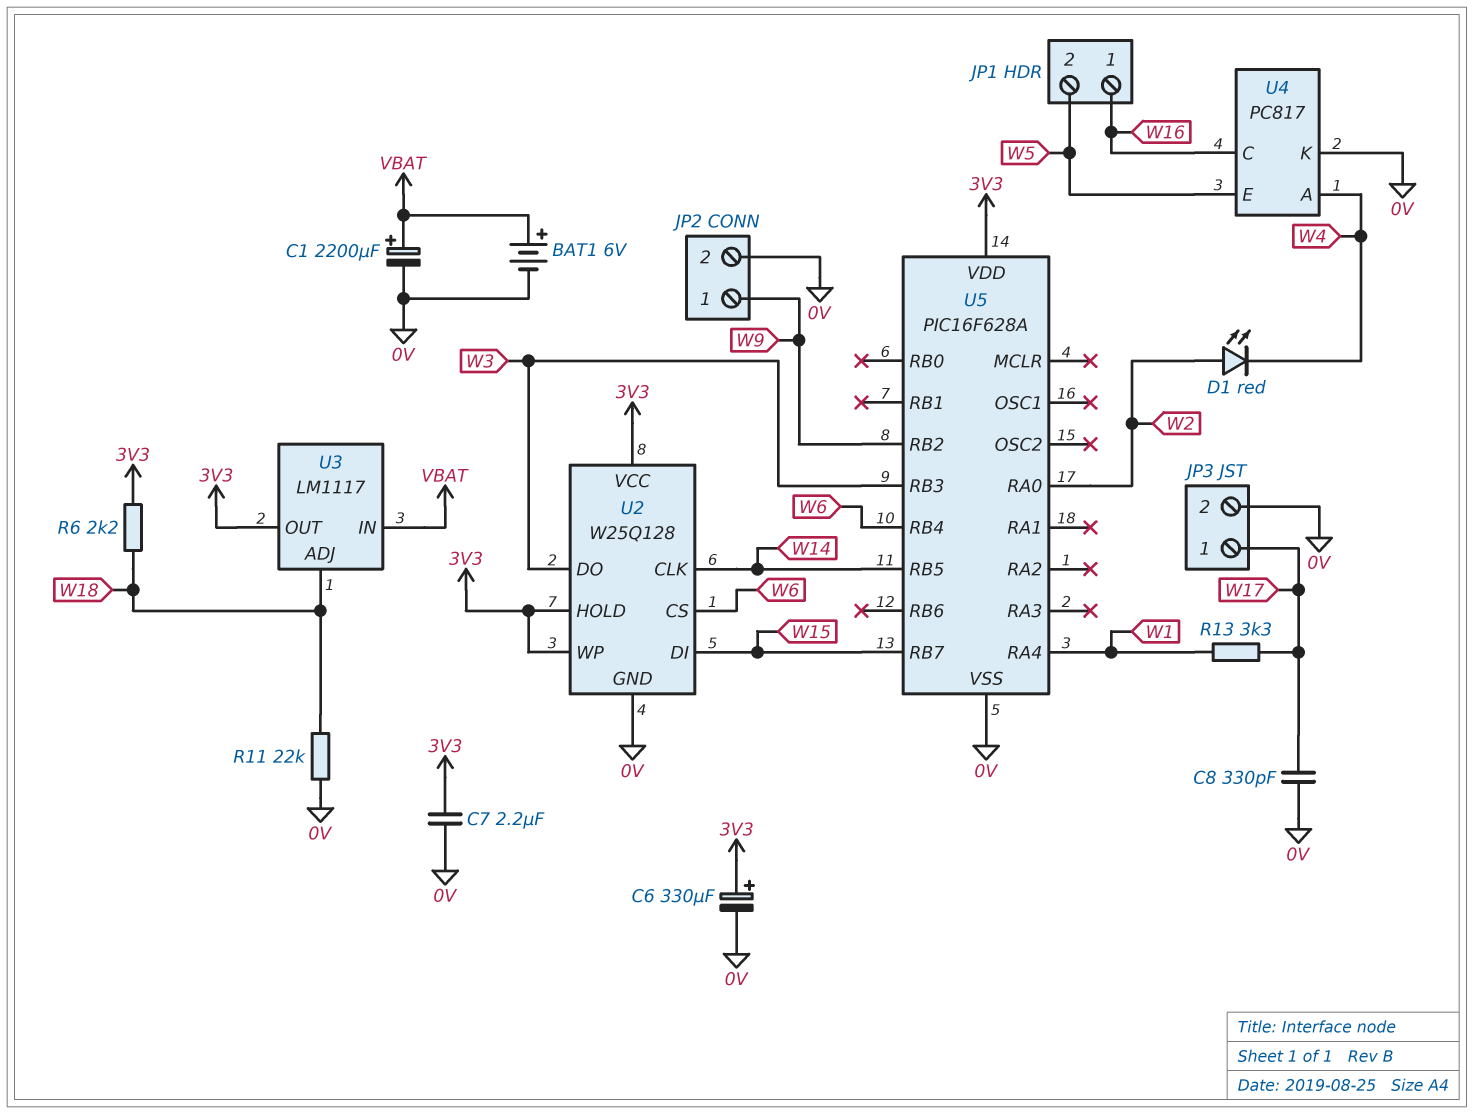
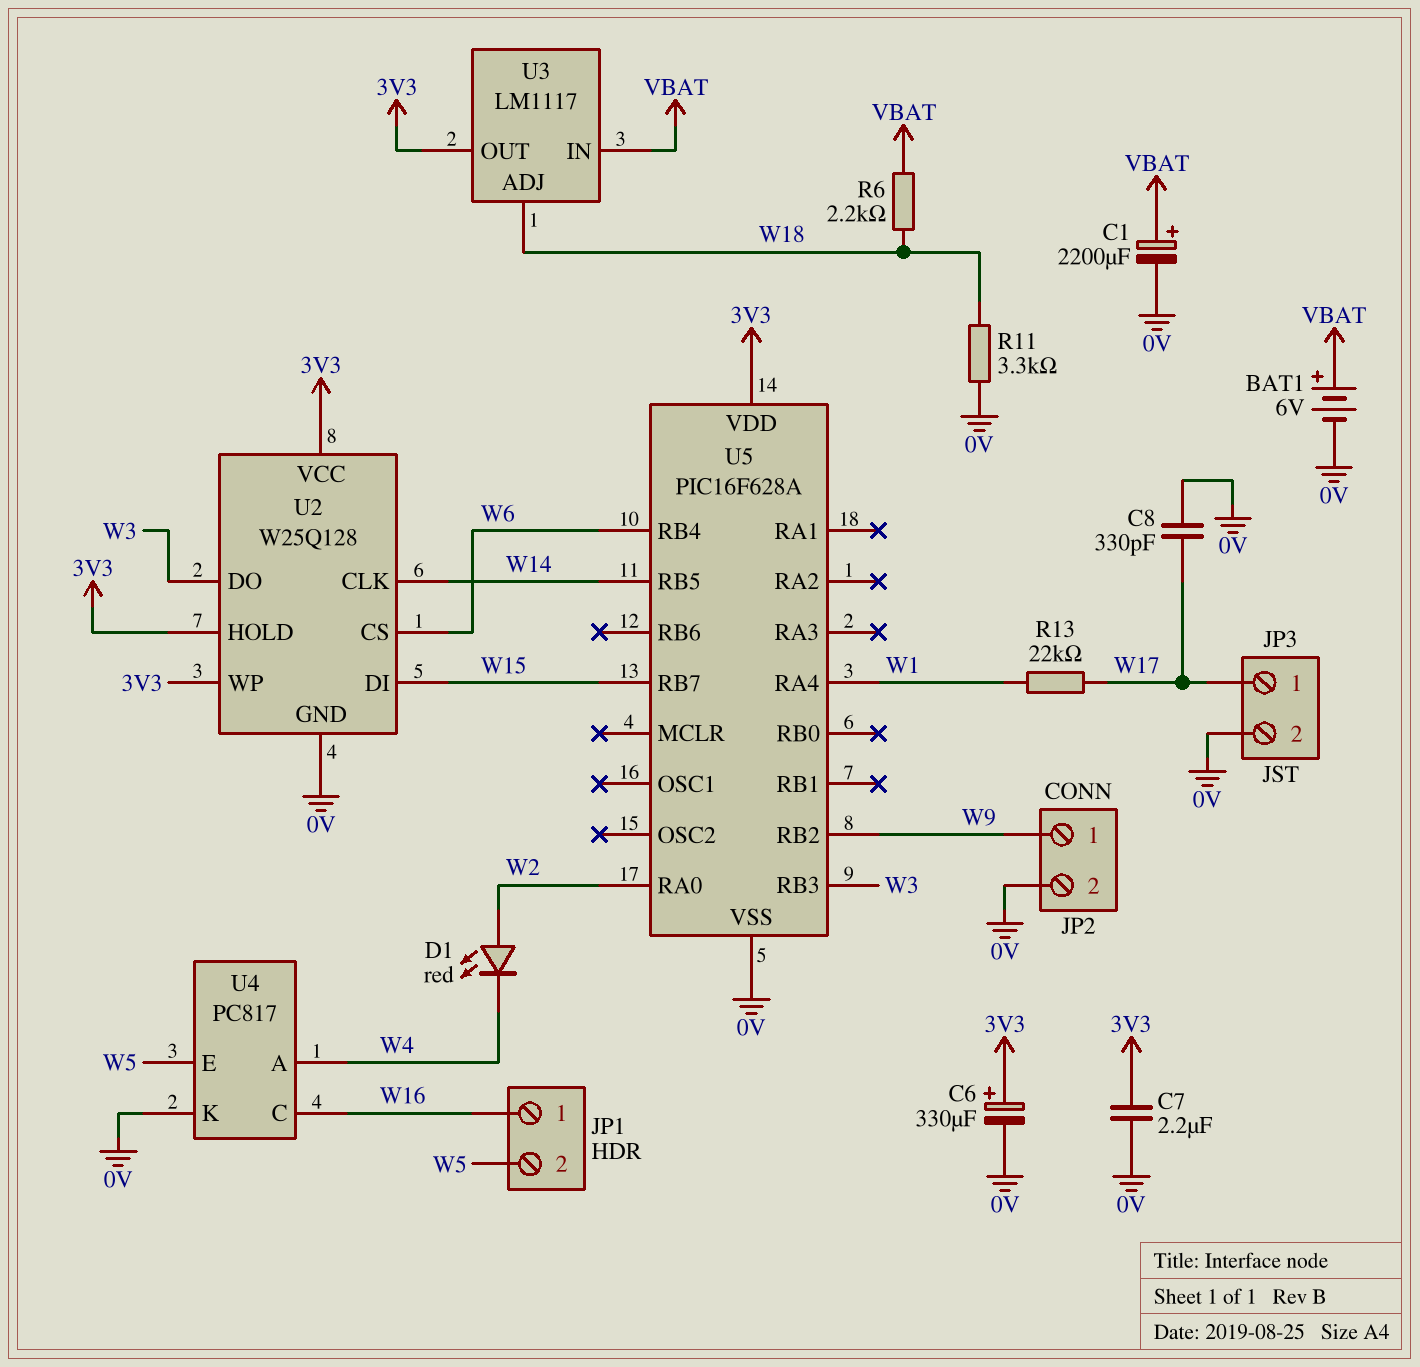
R6: 2.2k (3V3, W18) -> 2.2k (VBAT, W18)
R11: 22k (0V, W18) -> 3.3k (0V, W18)
R13: 3.3k (W1, W17) -> 22k (W1, W17)

